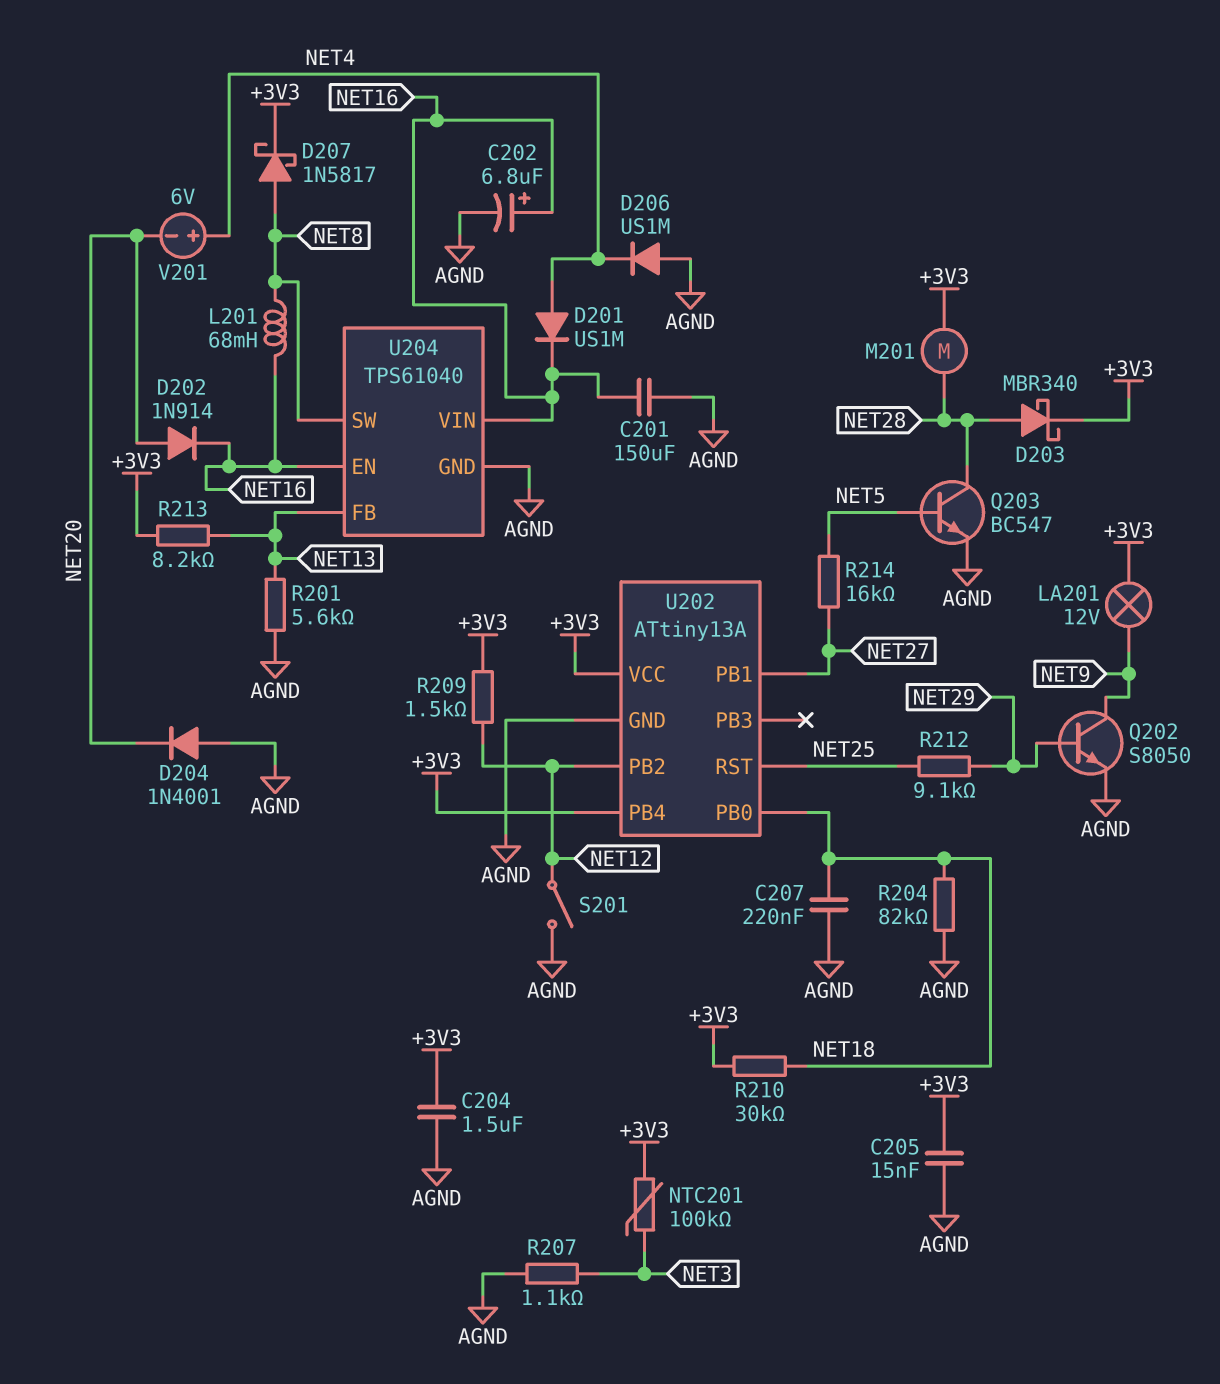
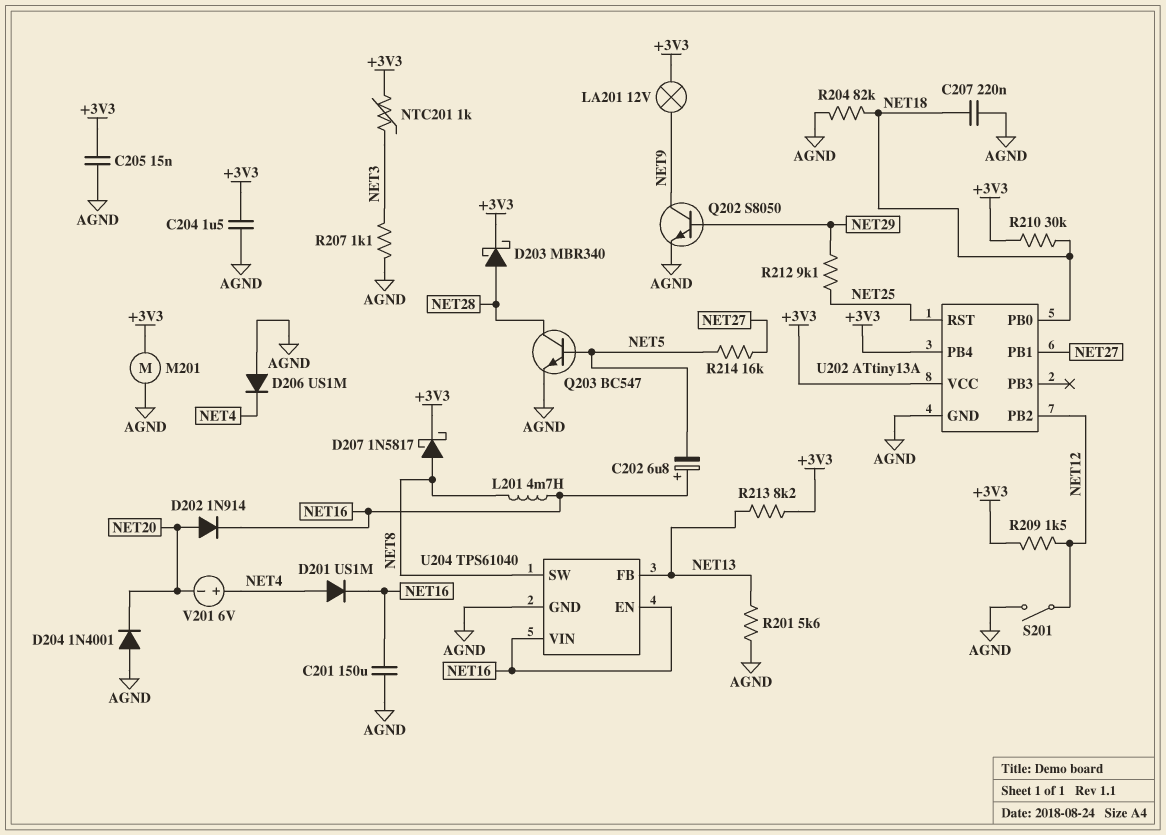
C202: 6.8uF (plus NET16, minus AGND) -> 6.8uF (plus NET16, minus NET5)
L201: 68mH (NET8, NET16) -> 4.7mH (NET8, NET16)
M201: motor (+3V3, NET28) -> motor (+3V3, AGND)
NTC201: 100k (+3V3, NET3) -> 1k (+3V3, NET3)

